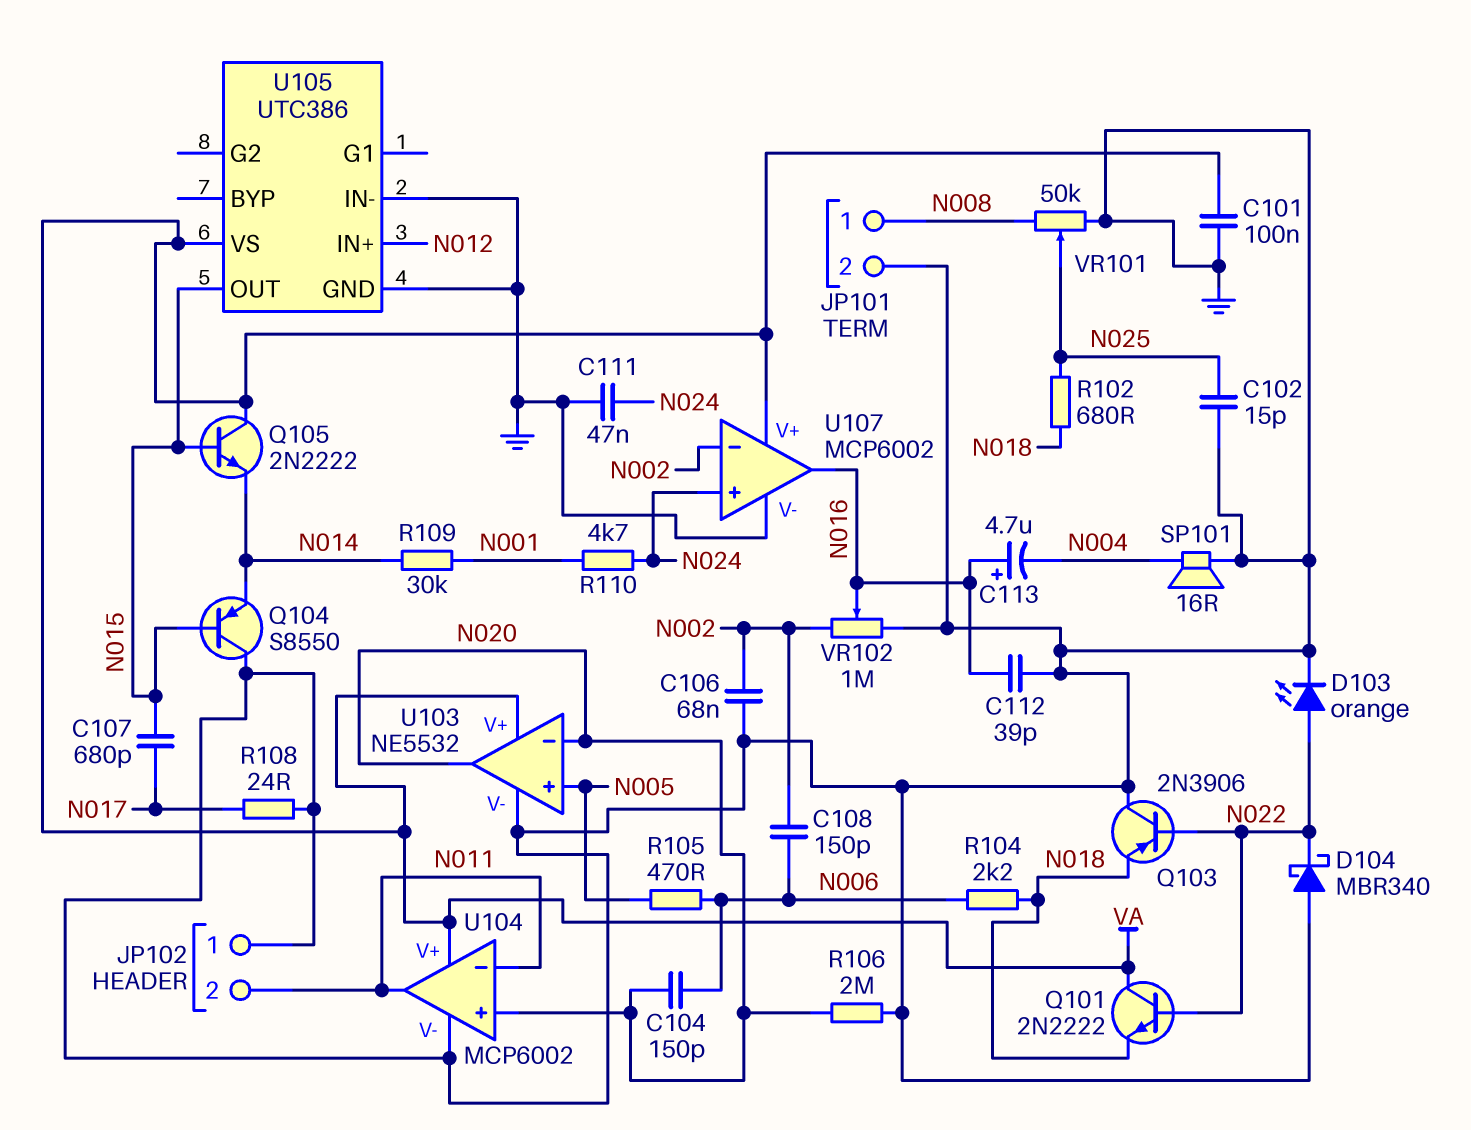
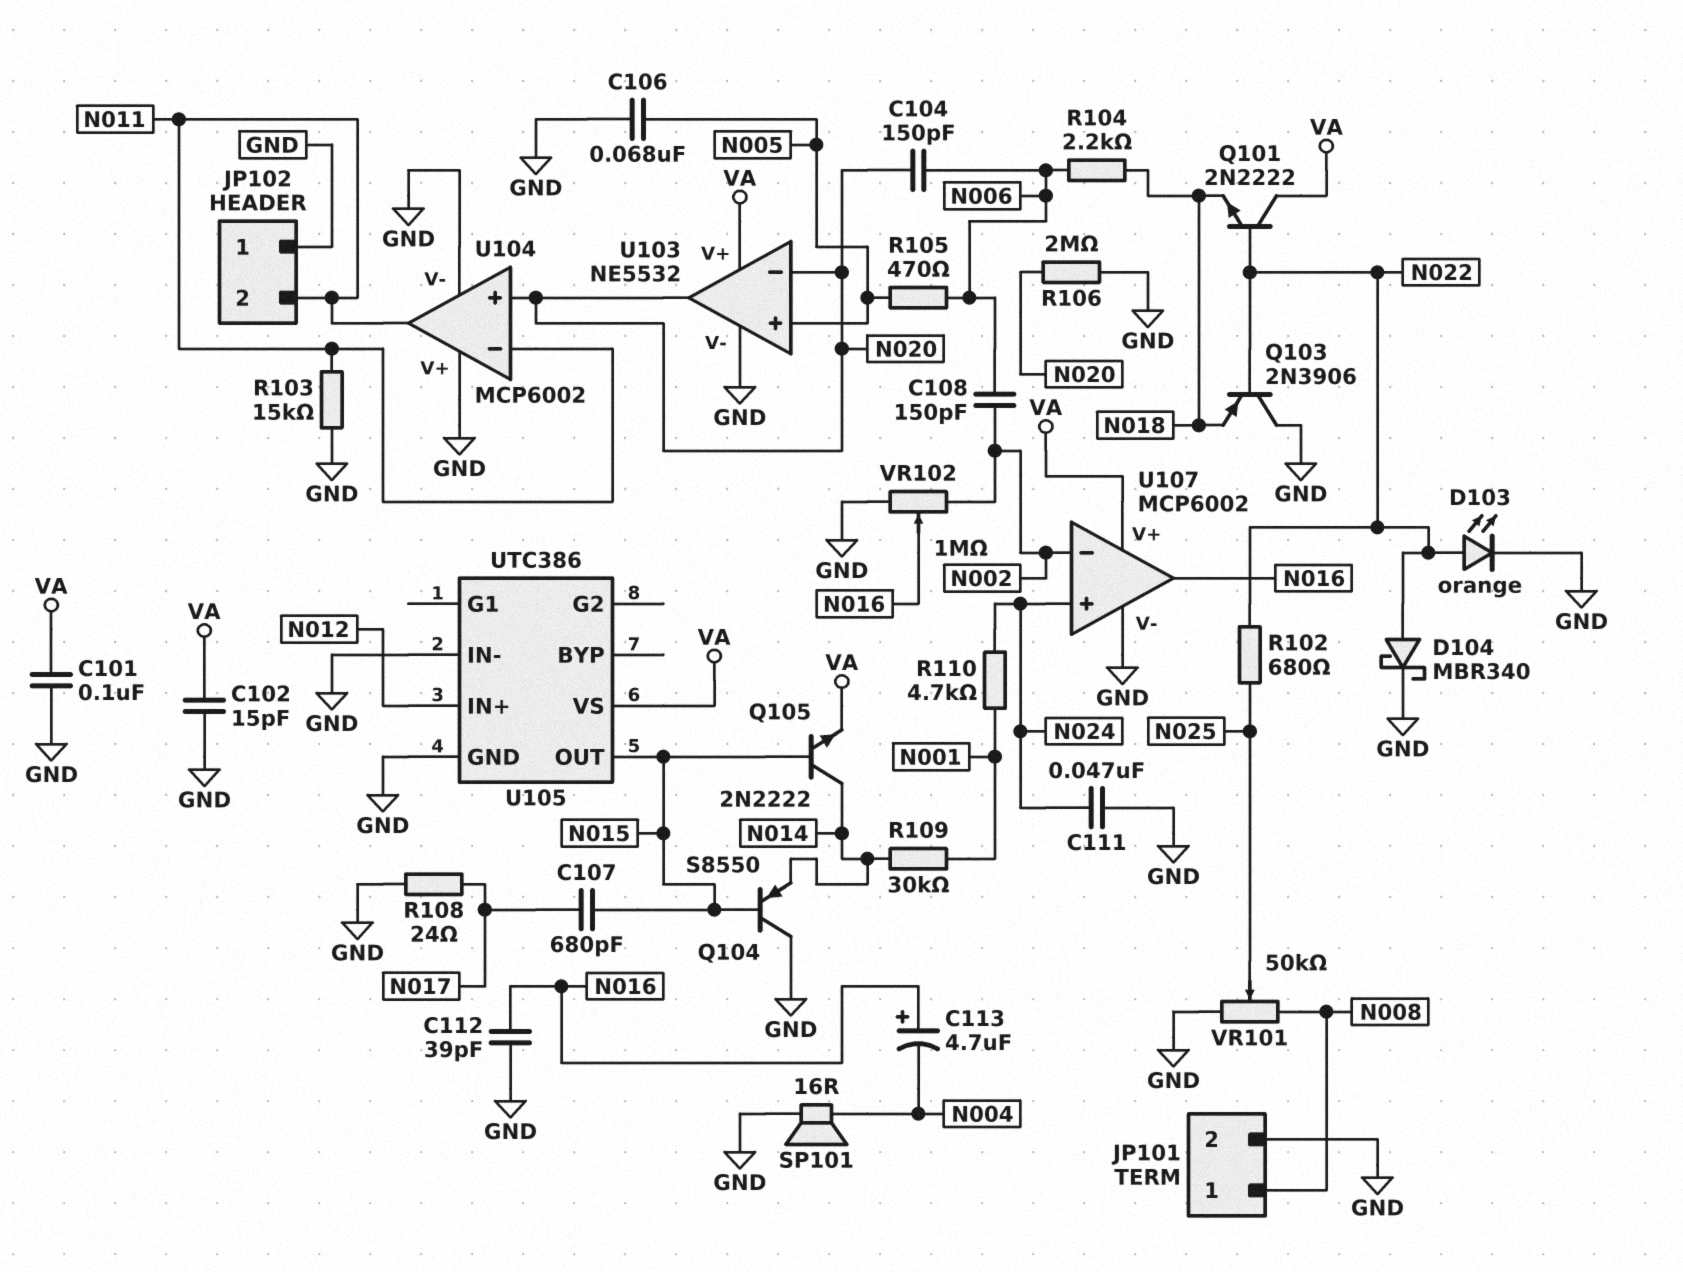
C102: 15pF (GND, N025) -> 15pF (GND, VA)
C106: 68nF (GND, N002) -> 68nF (GND, N005)
D104: schottky MBR340 (A GND, K N022) -> schottky MBR340 (A N022, K GND)
Q105: NPN 2N2222 (B N015, C VA, E N014) -> NPN 2N2222 (B N015, C N014, E VA)
R102: 680 (N018, N025) -> 680 (N022, N025)
R103: none -> 15k (GND, N011)
U104 pin V+: VA -> GND

